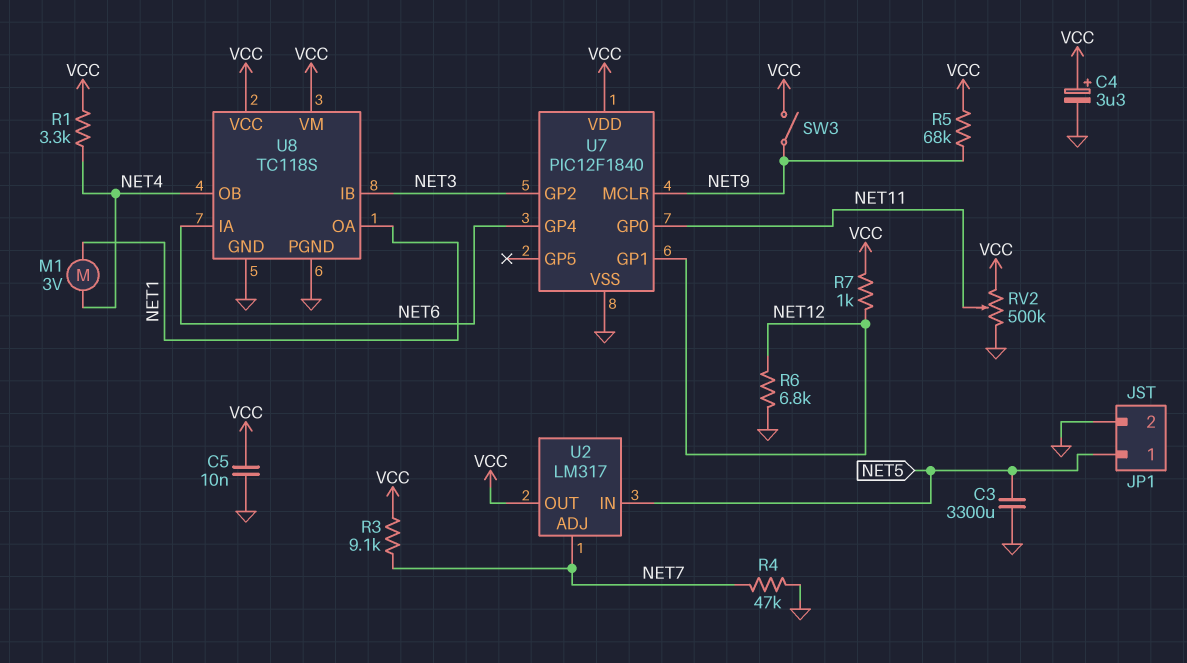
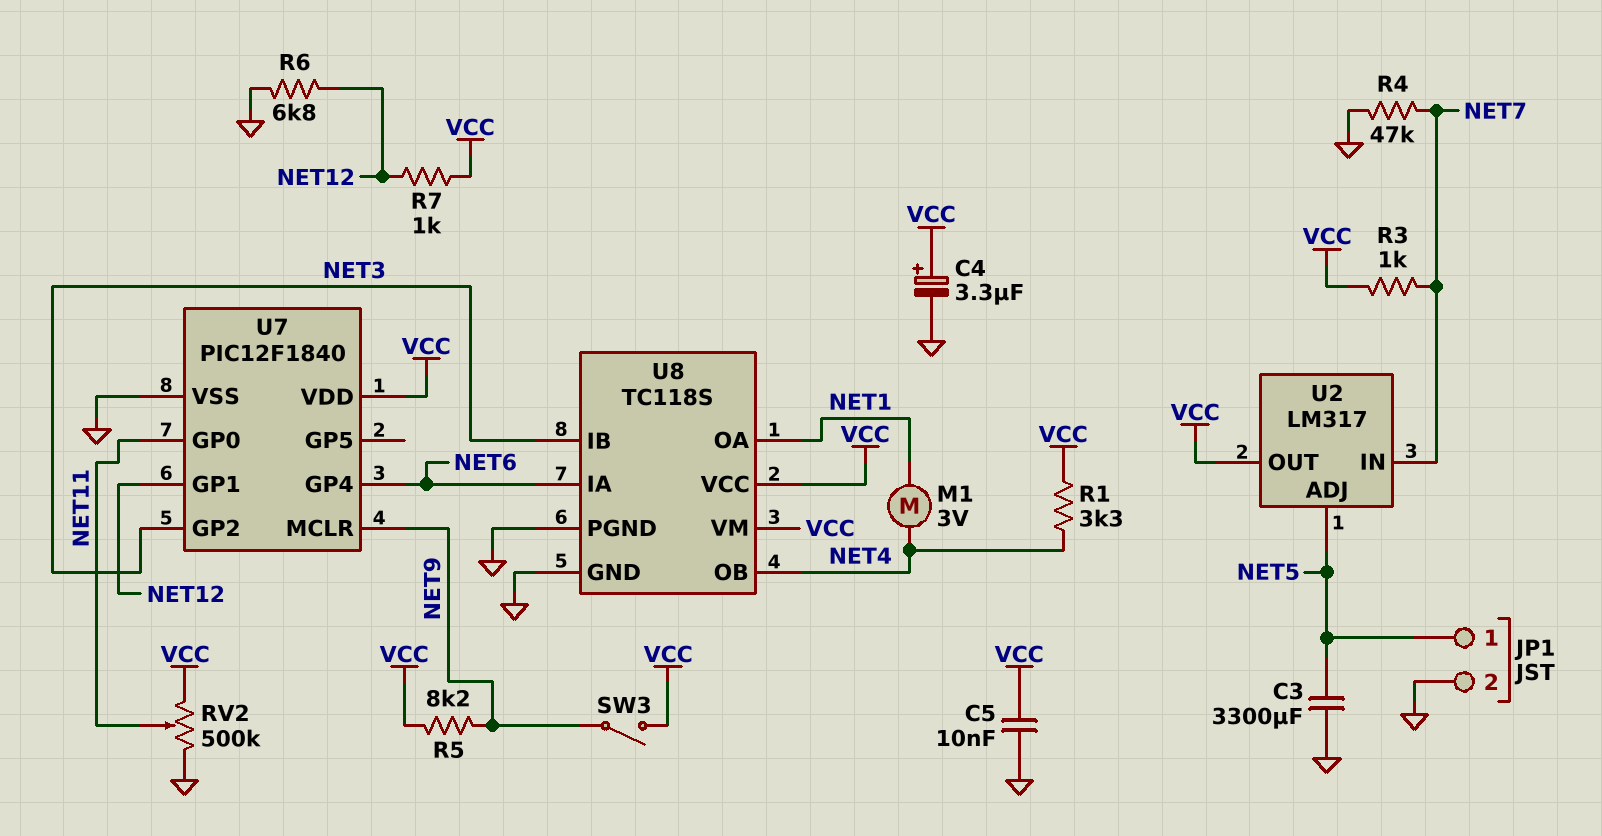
R3: 9.1k (NET7, VCC) -> 1k (NET7, VCC)
R5: 68k (NET9, VCC) -> 8.2k (NET9, VCC)
U2 pin ADJ: NET7 -> NET5
U2 pin IN: NET5 -> NET7

